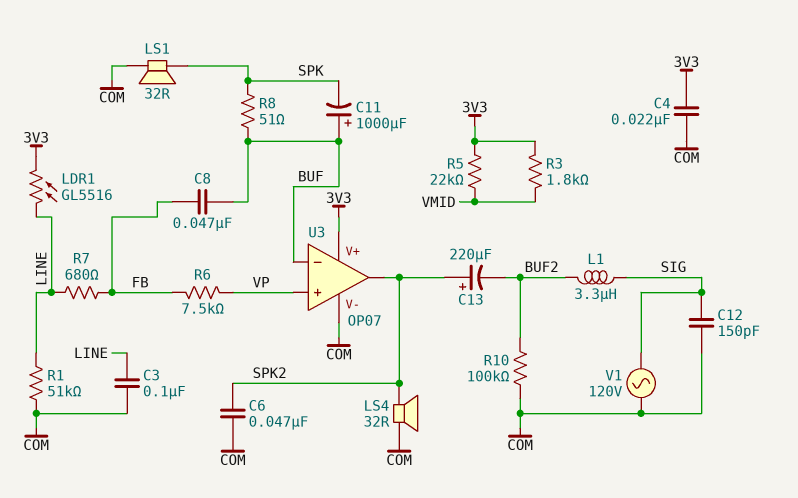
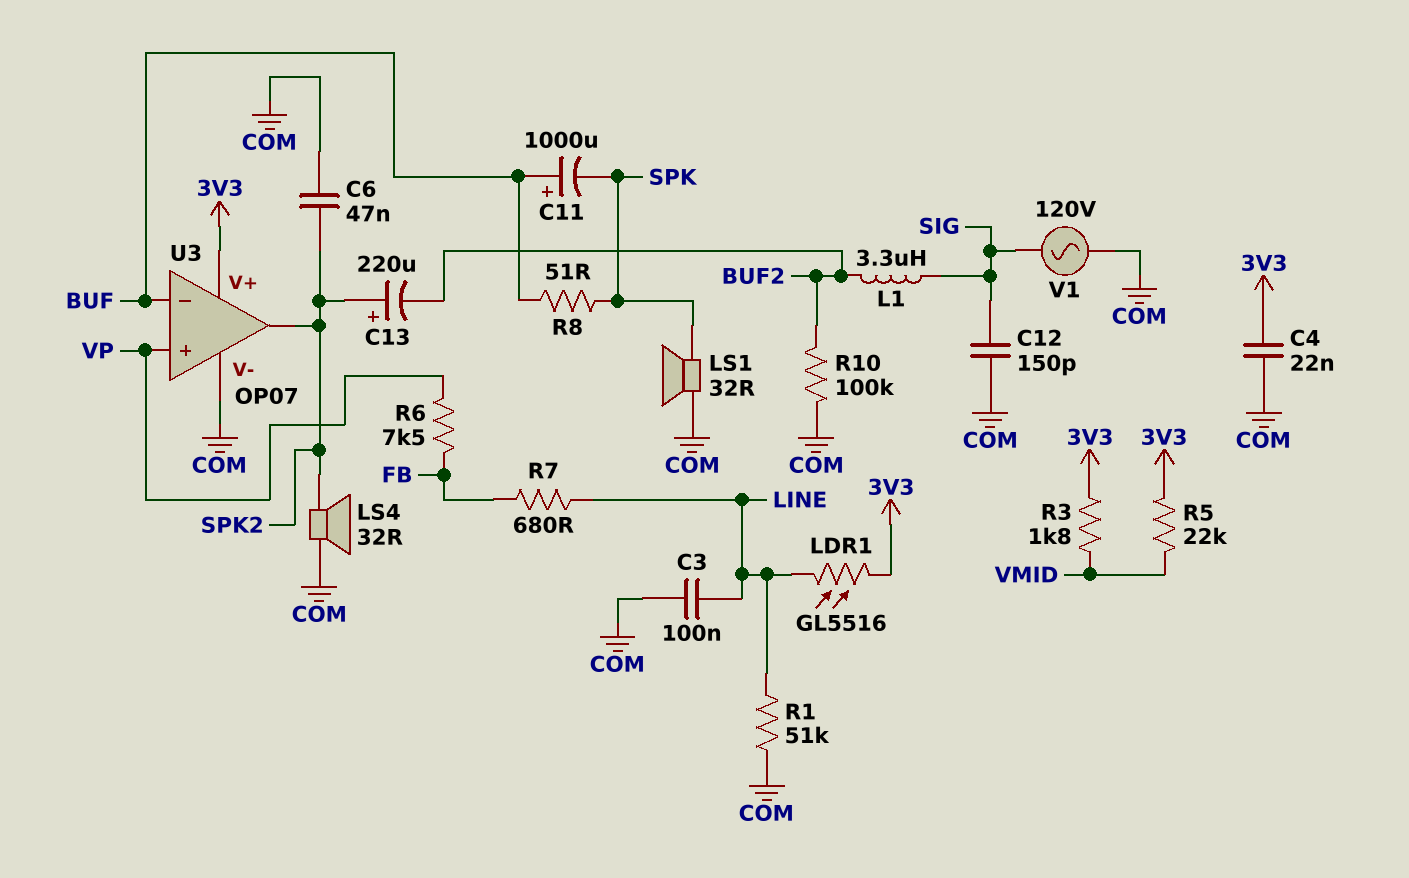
C8: 47nF (BUF, FB) -> none

